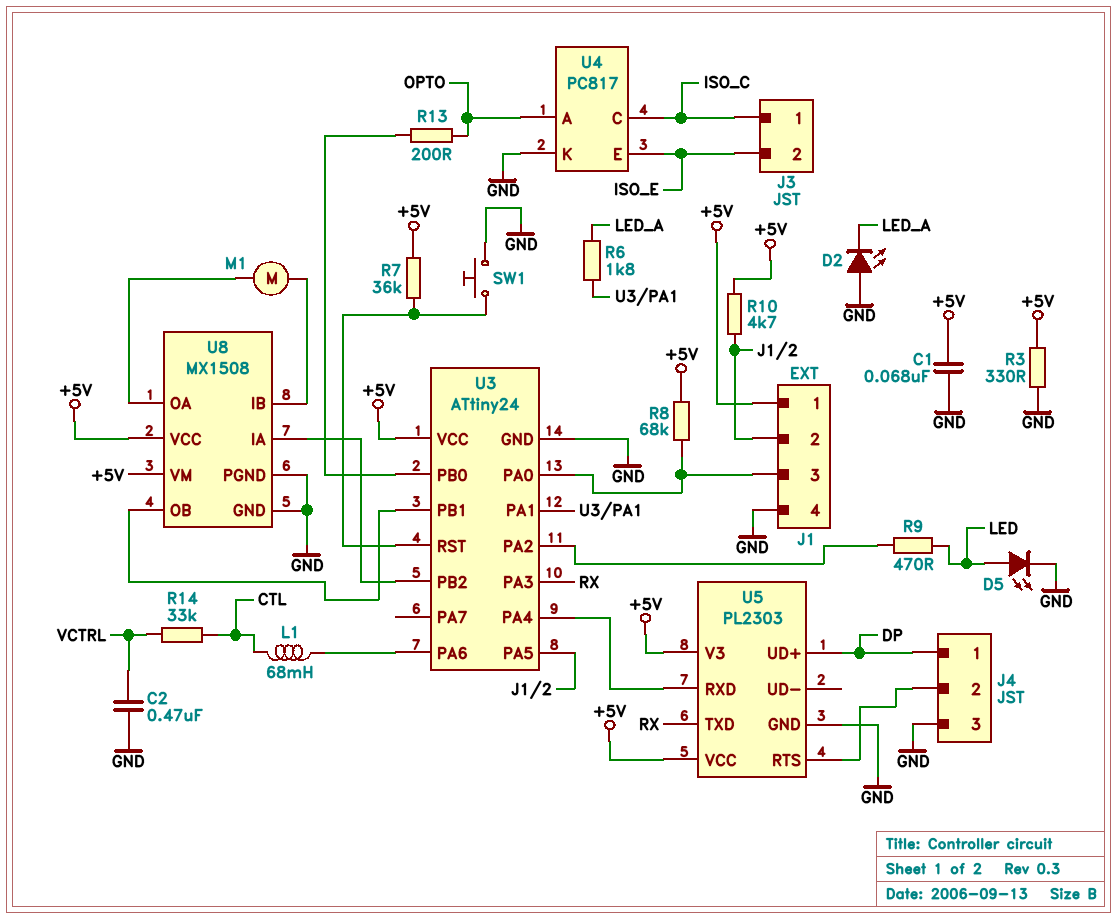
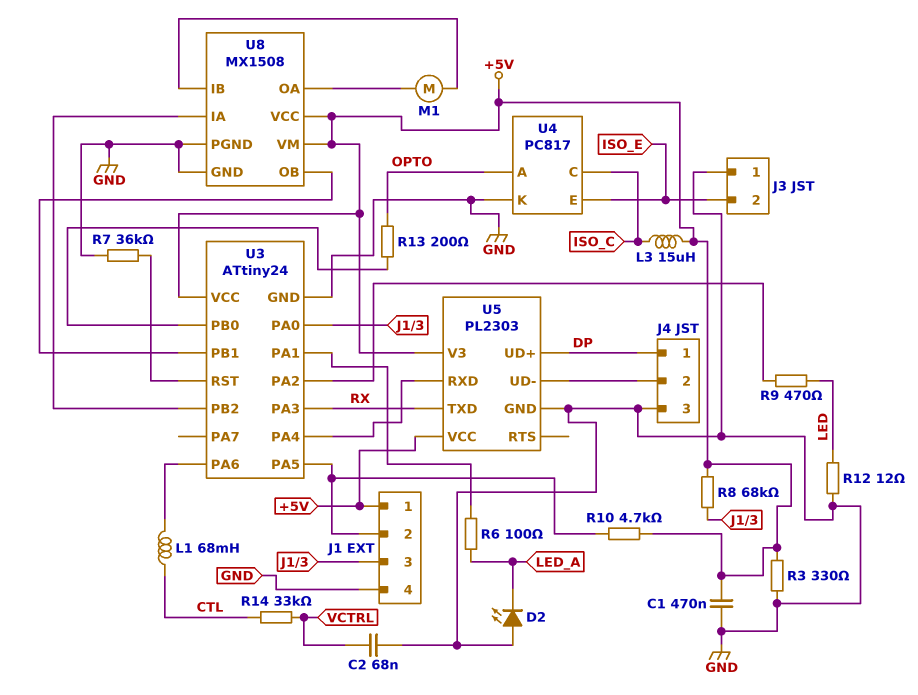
C1: 68nF (+5V, GND) -> 470nF (+5V, GND)
C2: 470nF (GND, VCTRL) -> 68nF (GND, VCTRL)
D5: LED (A LED, K GND) -> none
J3 pin 1: ISO_C -> GND
L3: none -> 15uH (+5V, ISO_C)
R6: 1.8k (LED_A, U3/PA1) -> 100 (LED_A, U3/PA1)
R7: 36k (+5V, U3/RST) -> 36k (GND, U3/RST)
R12: none -> 12 (GND, LED)
SW1: button (GND, U3/RST) -> none
U5 pin RTS: J4/2 -> none
U5 pin UD-: none -> J4/2

